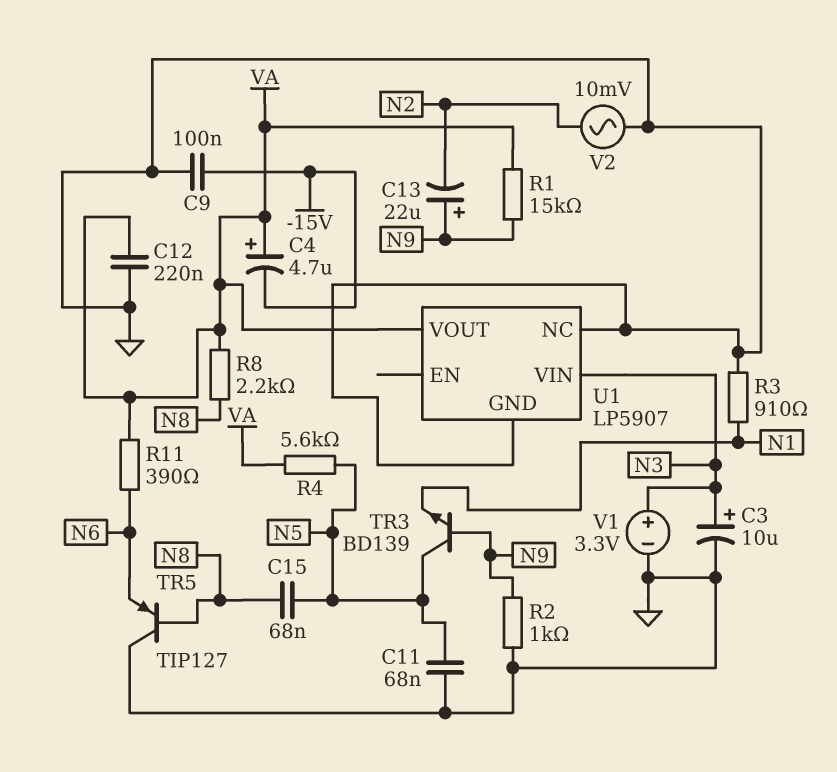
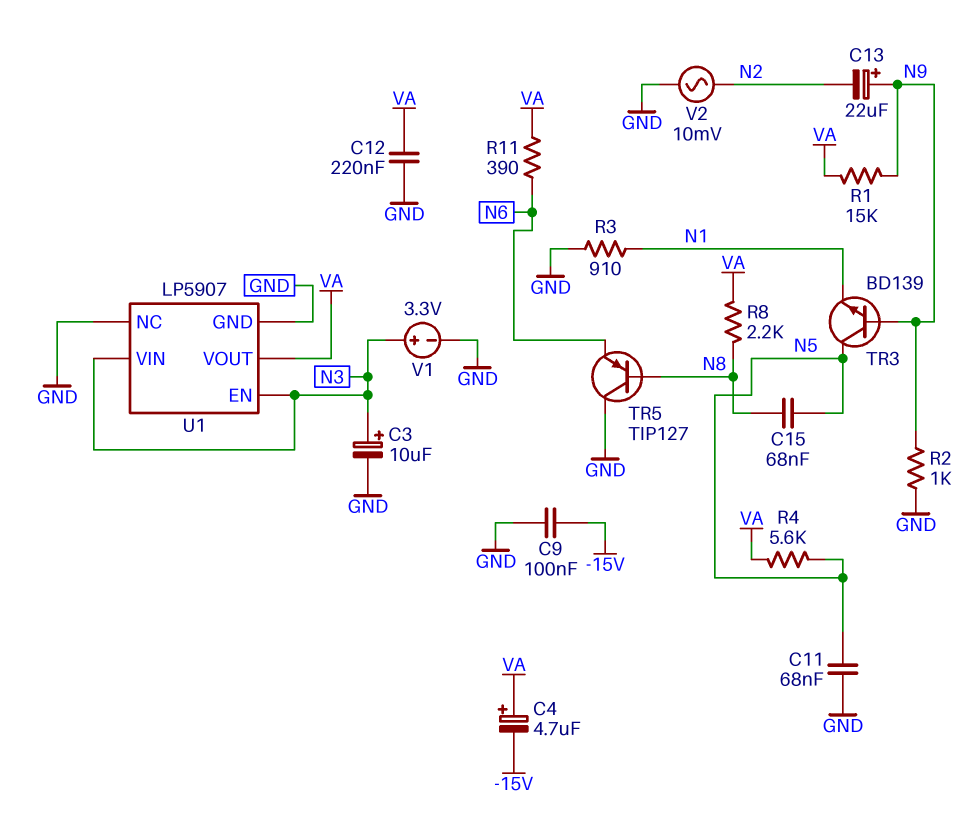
U1 pin EN: none -> N3

